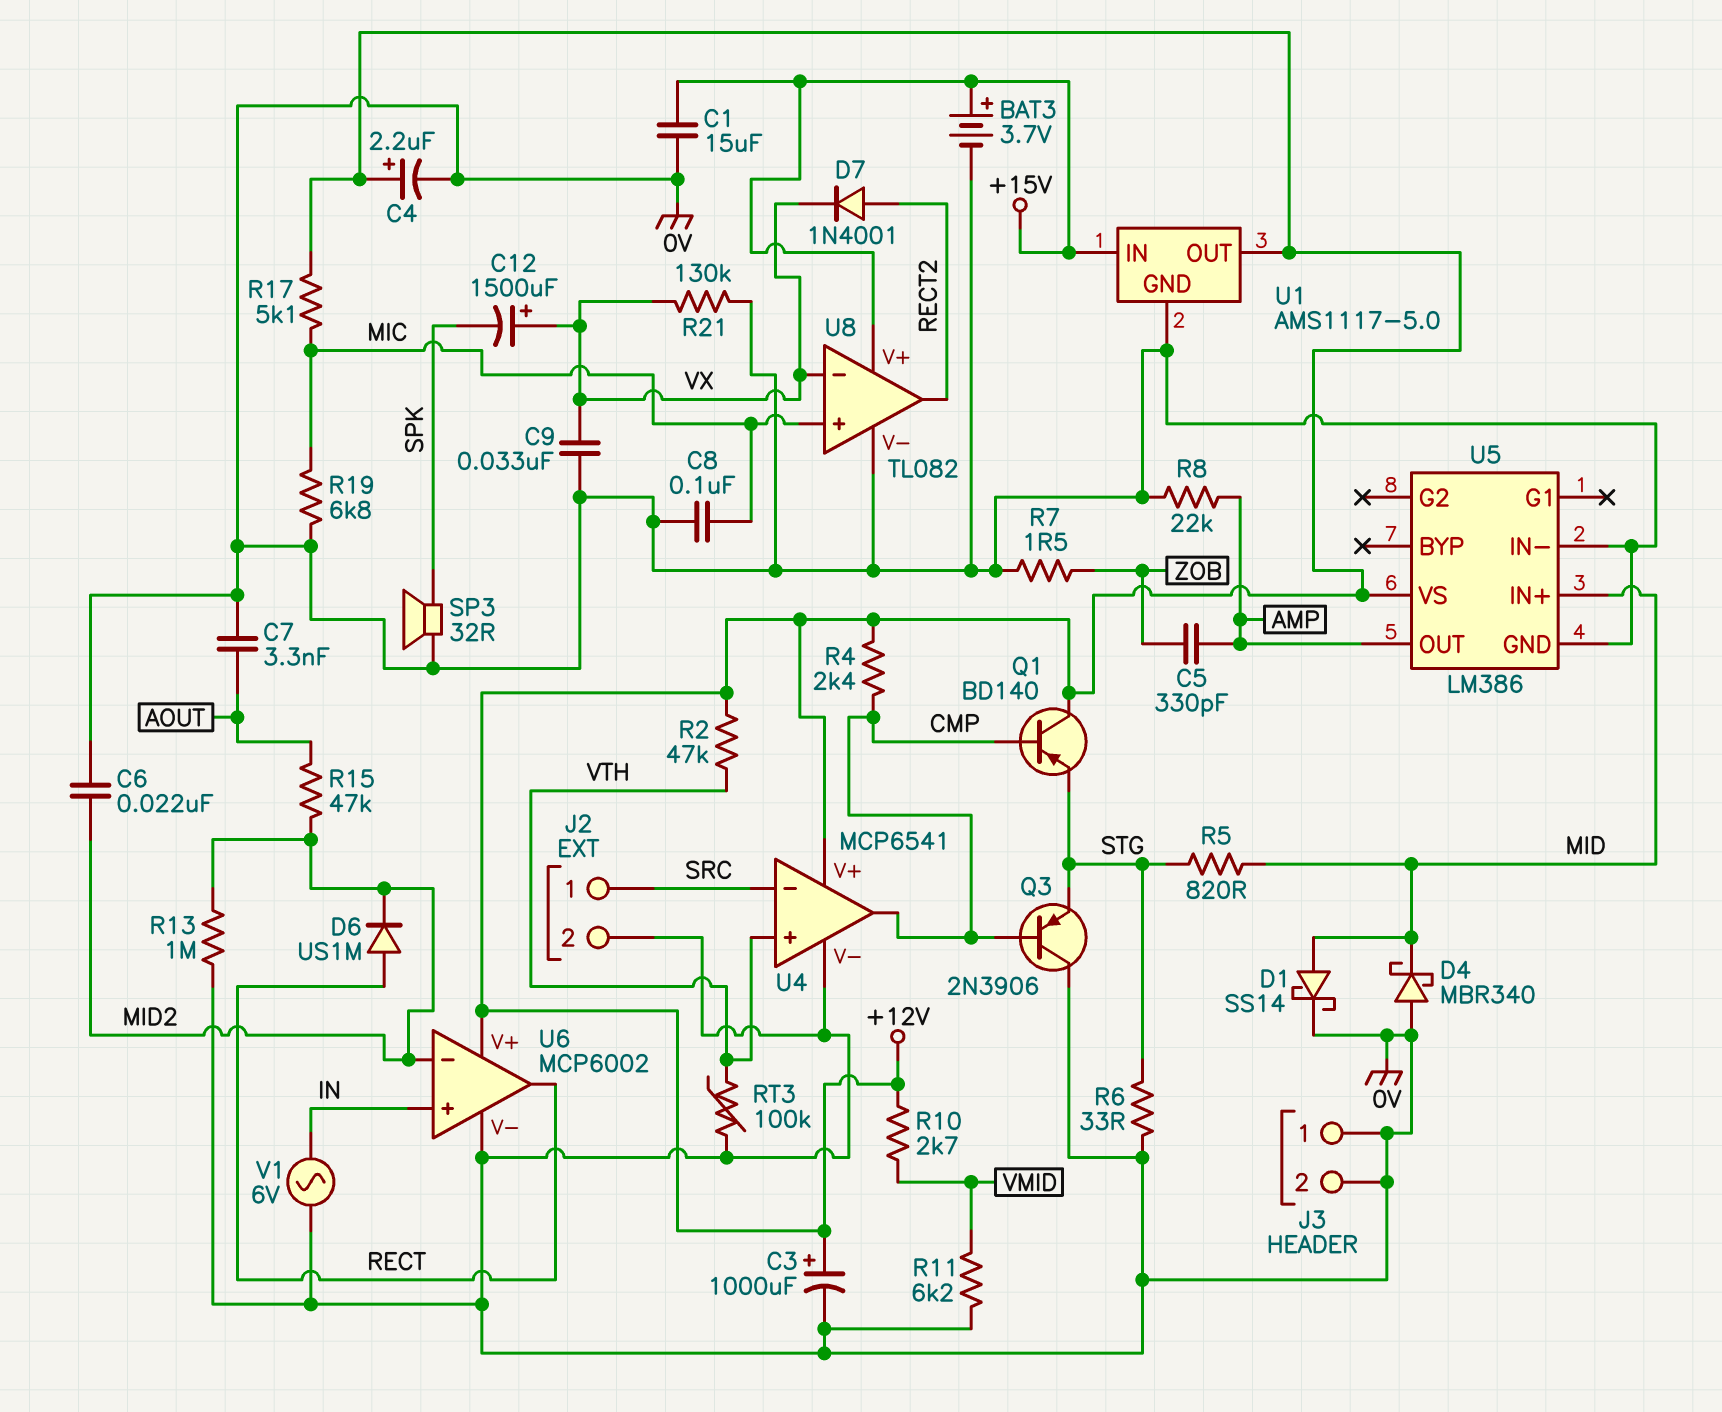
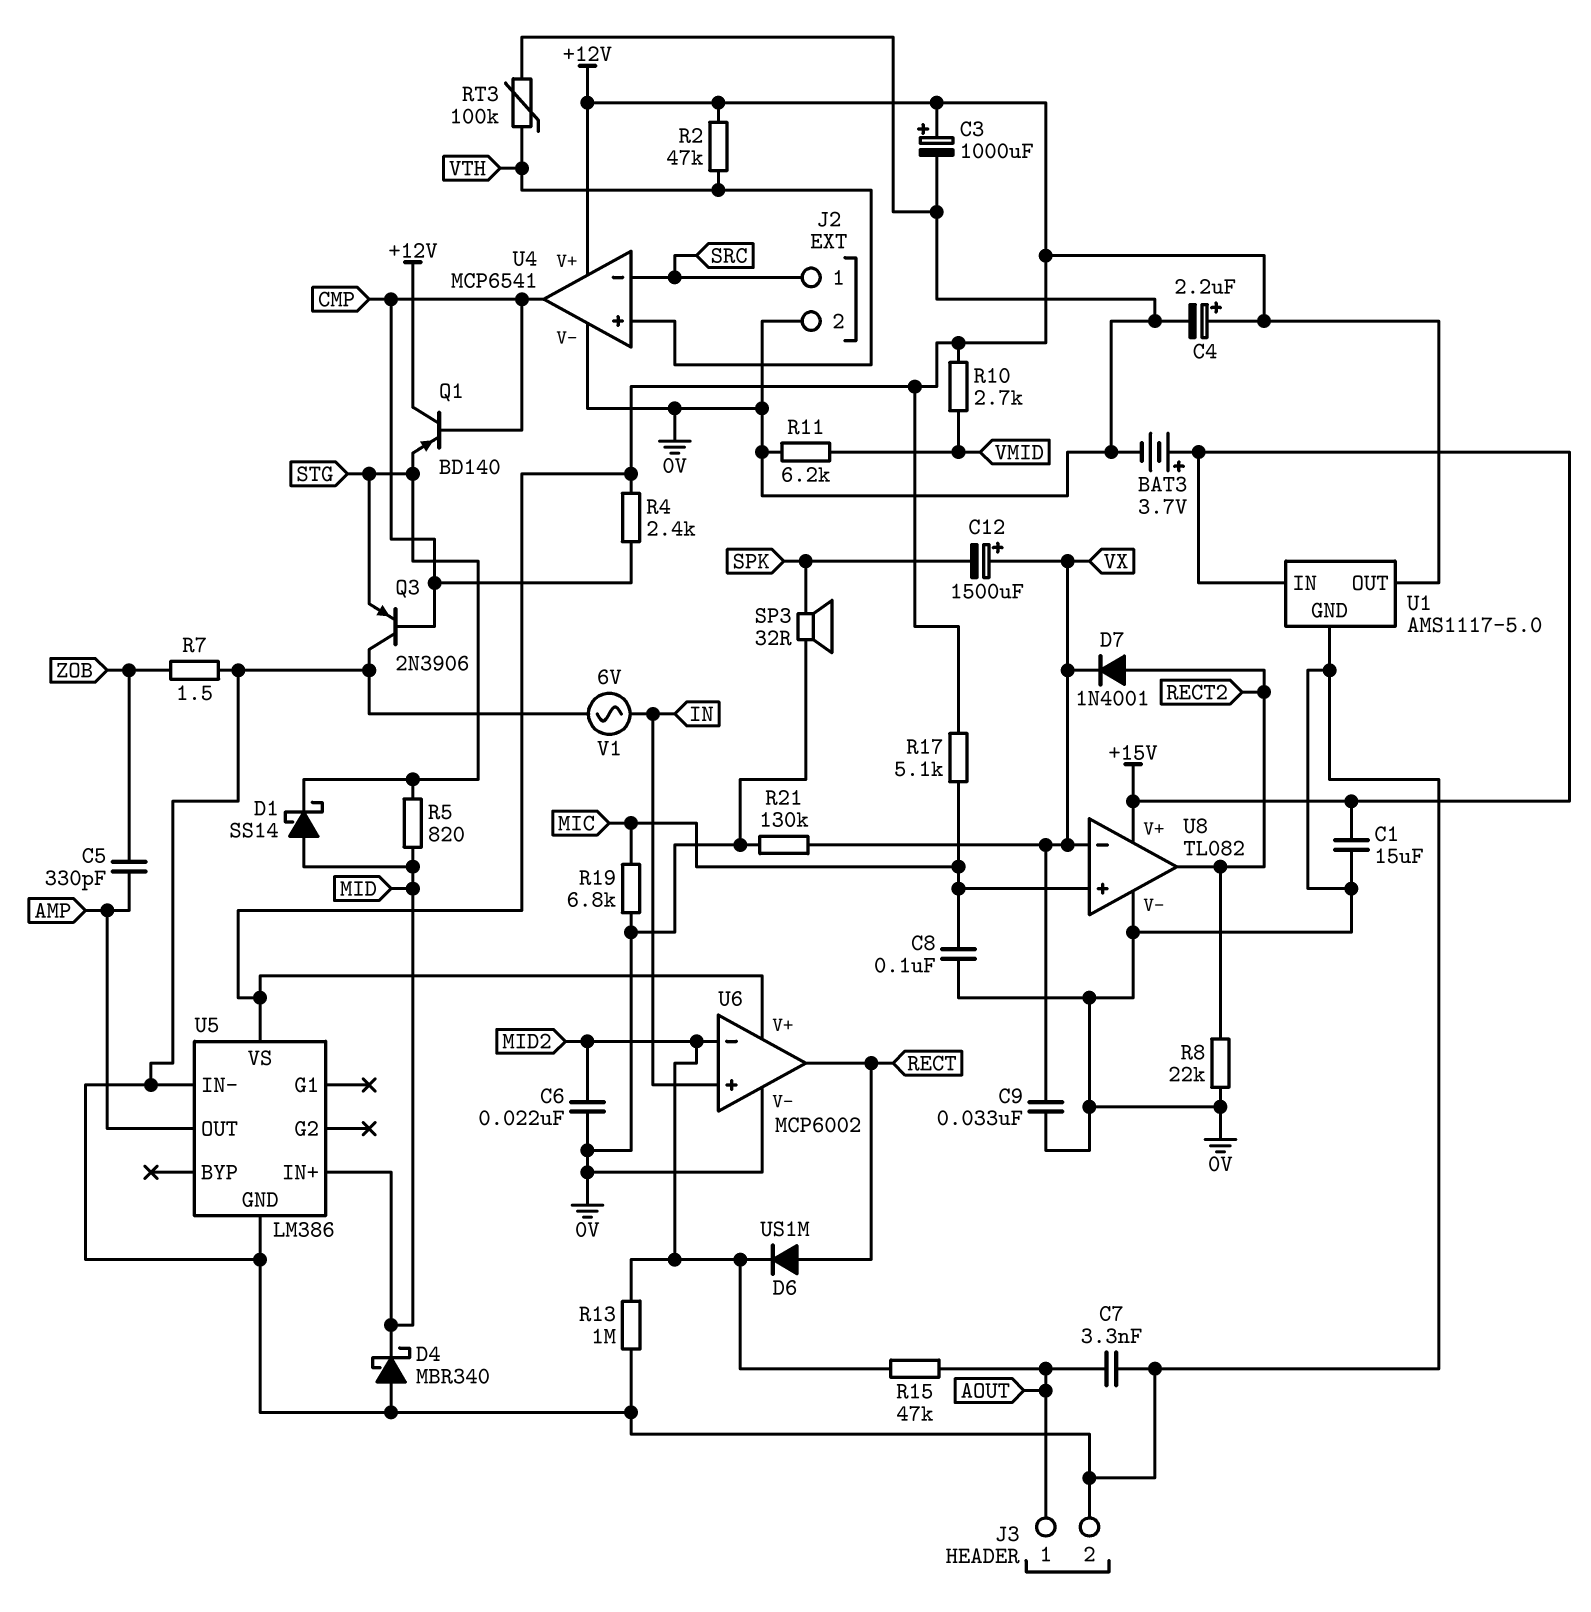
D1: schottky SS14 (A MID, K 0V) -> schottky SS14 (A MID, K STG)
J3 pin 1: 0V -> AOUT
R6: 33 (0V, STG) -> none
R8: 22k (0V, AMP) -> 22k (0V, RECT2)

